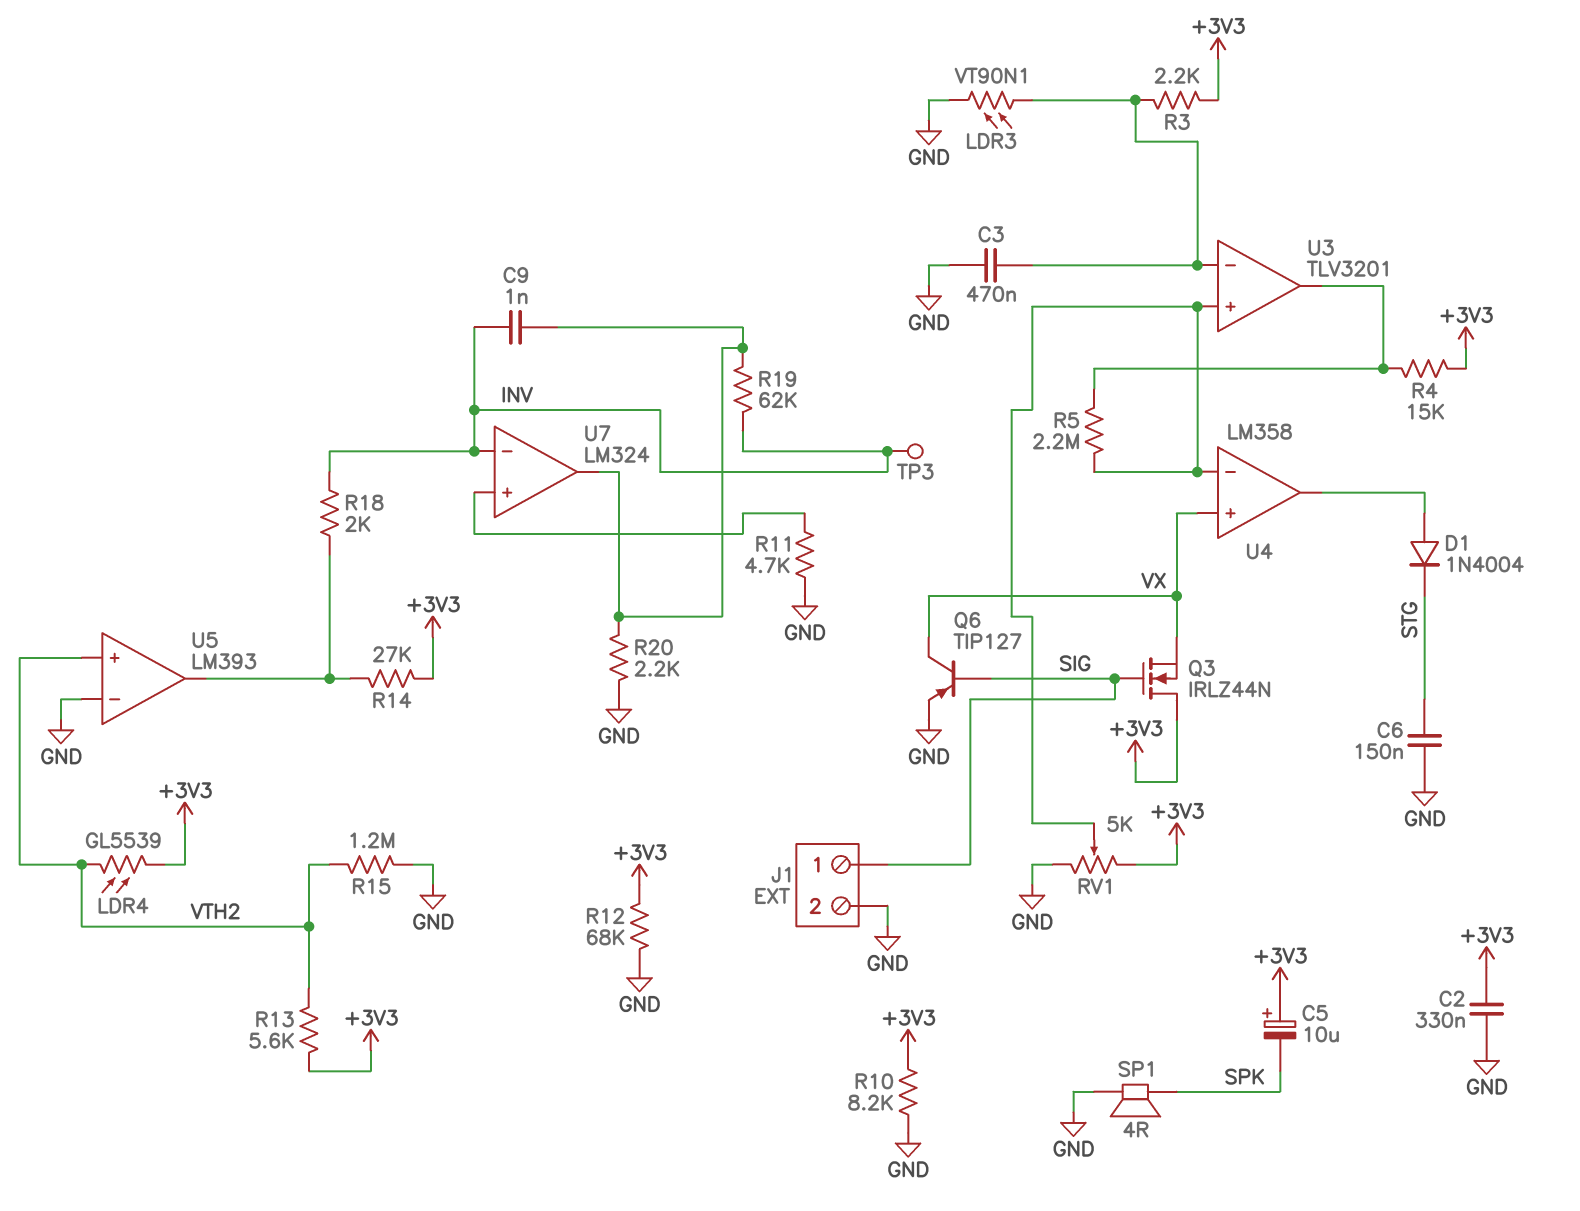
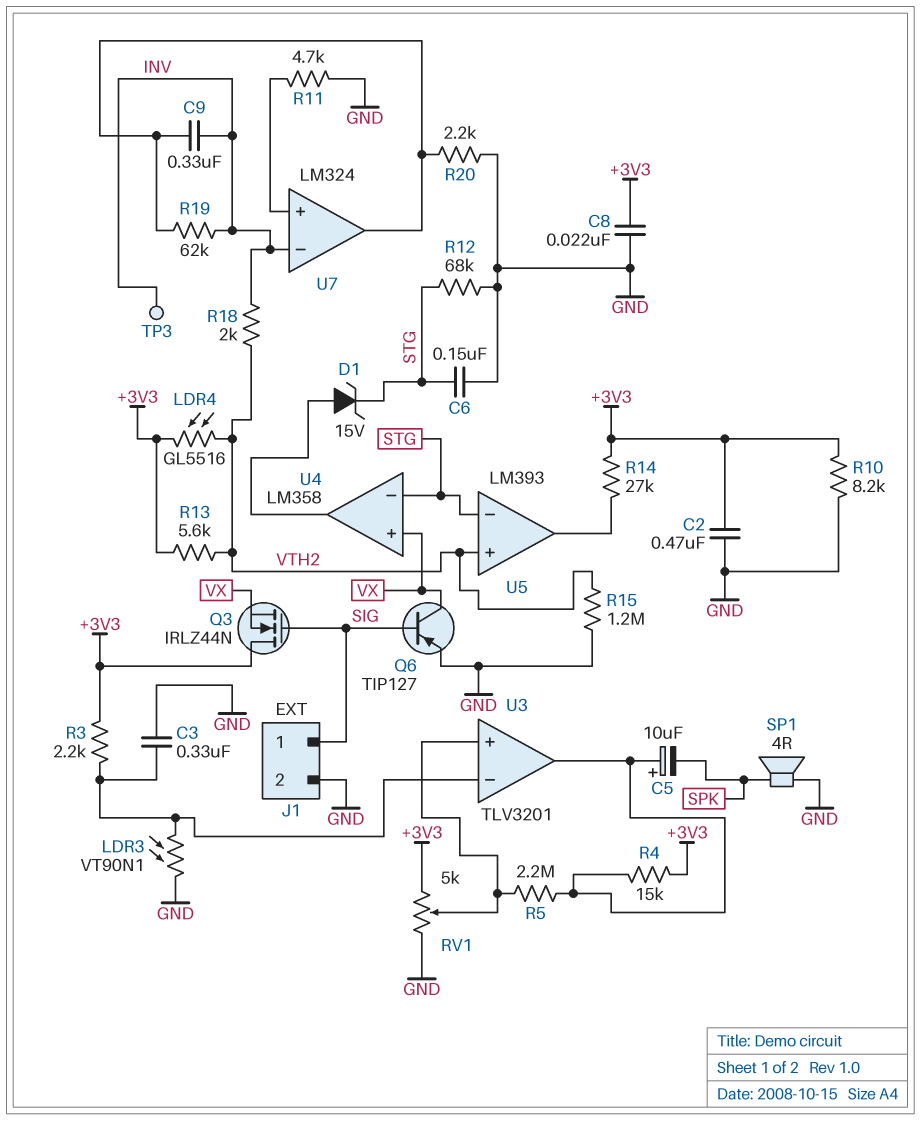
C2: 330nF (+3V3, GND) -> 470nF (+3V3, GND)
C3: 470nF (GND, U3/in-) -> 330nF (GND, U3/in-)
C5: 10uF (plus +3V3, minus SPK) -> 10uF (plus U3/out, minus SPK)
C8: none -> 22nF (+3V3, GND)
C9: 1nF (INV, U7/out) -> 330nF (INV, U7/out)
D1: diode 1N4004 (A U4/out, K STG) -> zener 15V (A U4/out, K STG)
LDR4: GL5539 (+3V3, VTH2) -> GL5516 (+3V3, VTH2)
R12: 68k (+3V3, GND) -> 68k (GND, STG)
R18: 2k (INV, U5/out) -> 2k (INV, VTH2)
U4 pin in-: U3/in+ -> STG
U5 pin in-: GND -> STG

